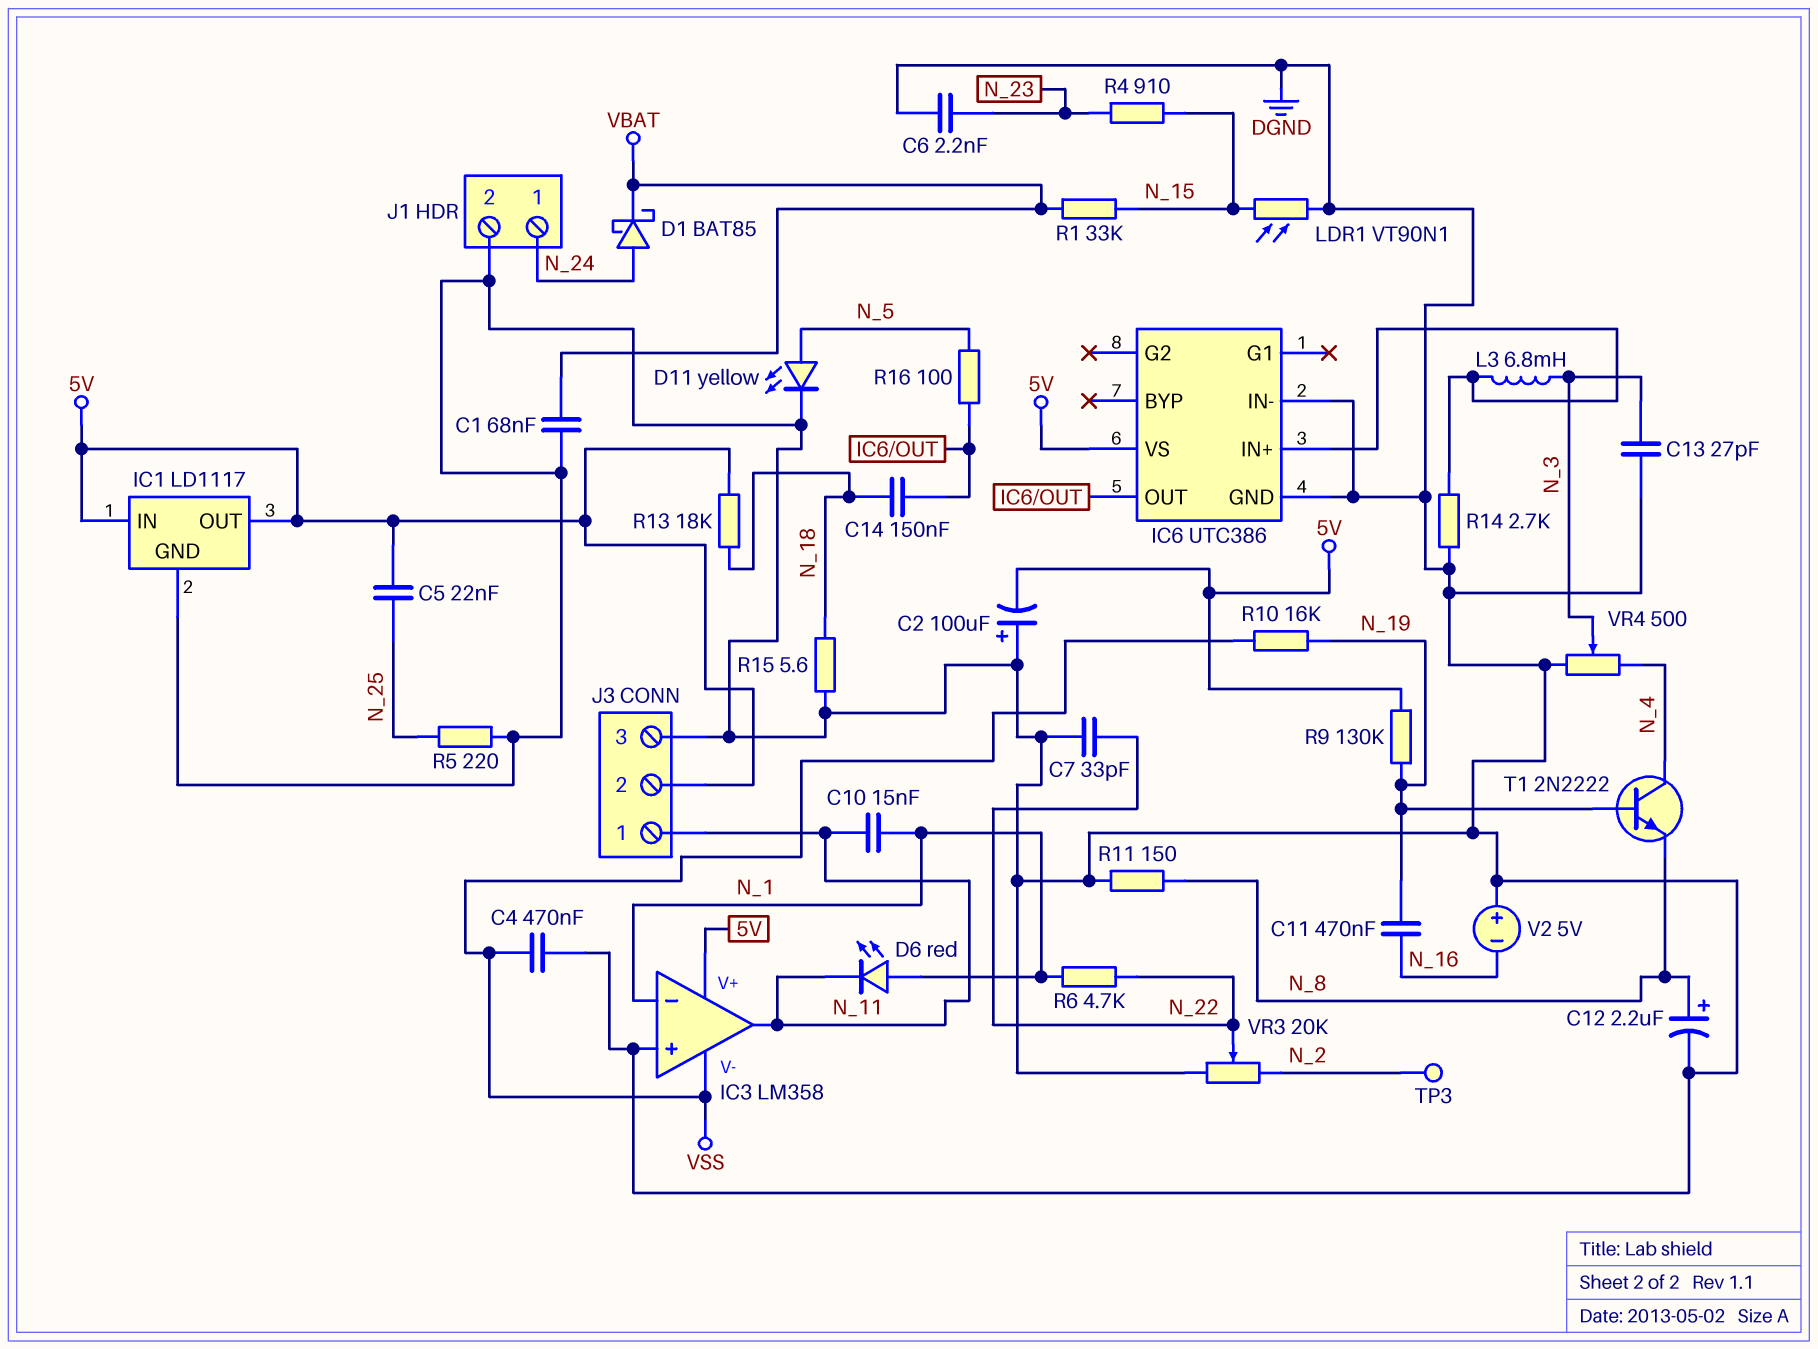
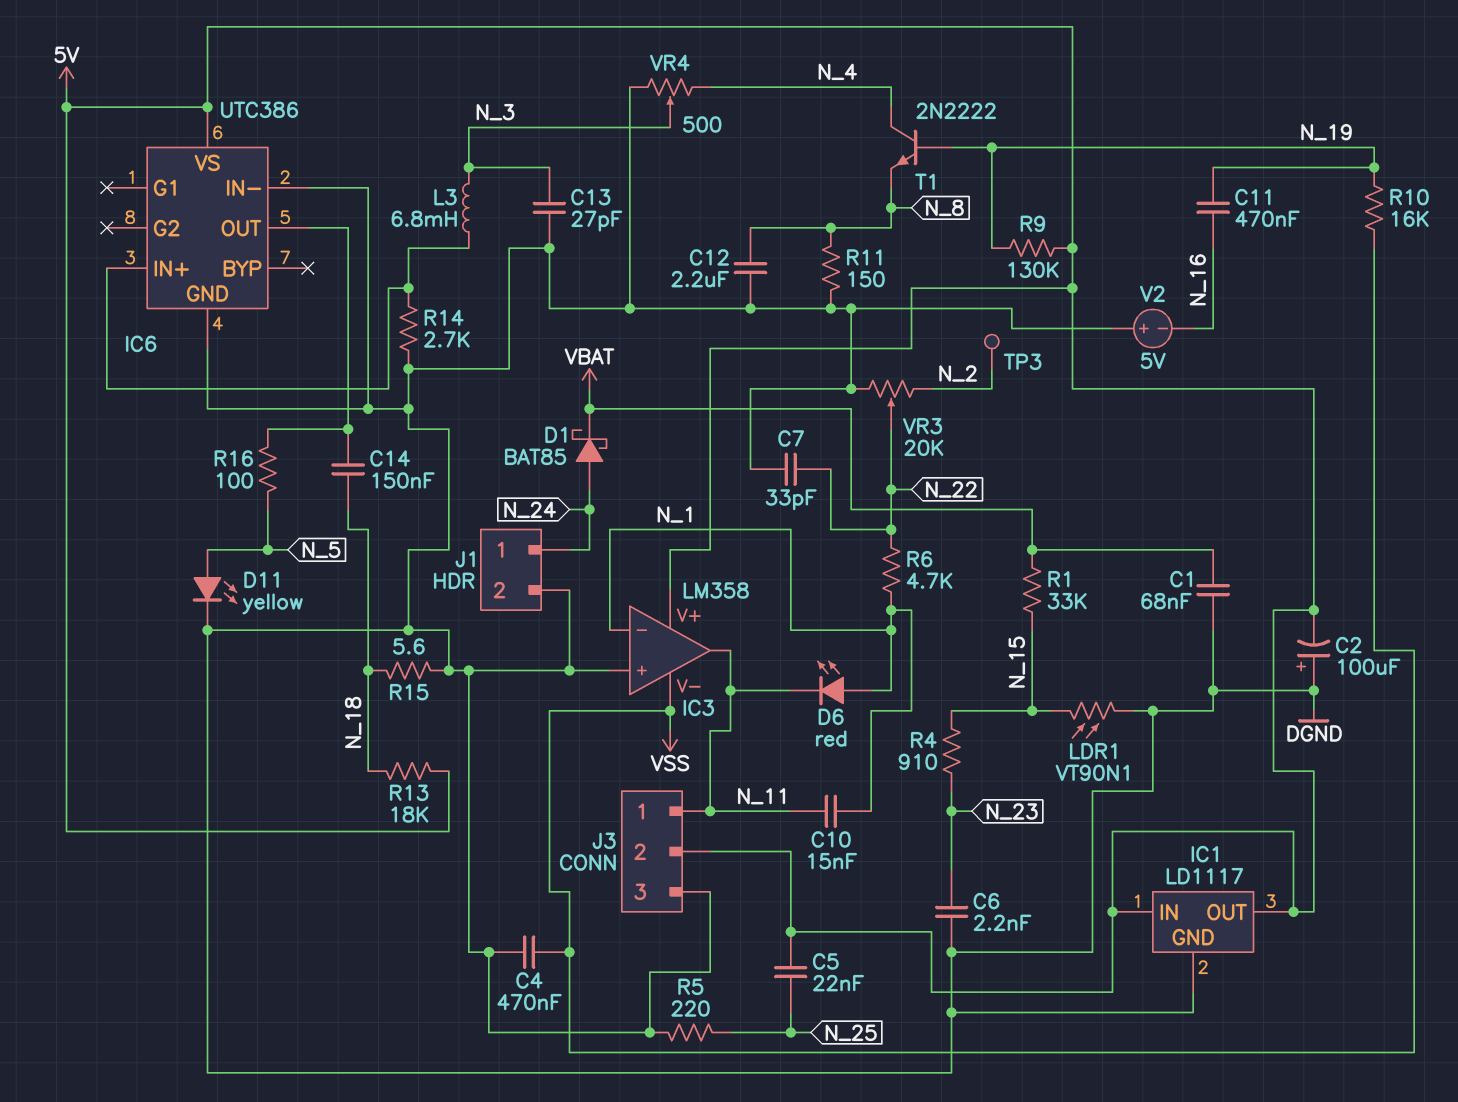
C12: 2.2uF (plus N_8, minus DGND) -> 2.2uF (DGND, N_8)

